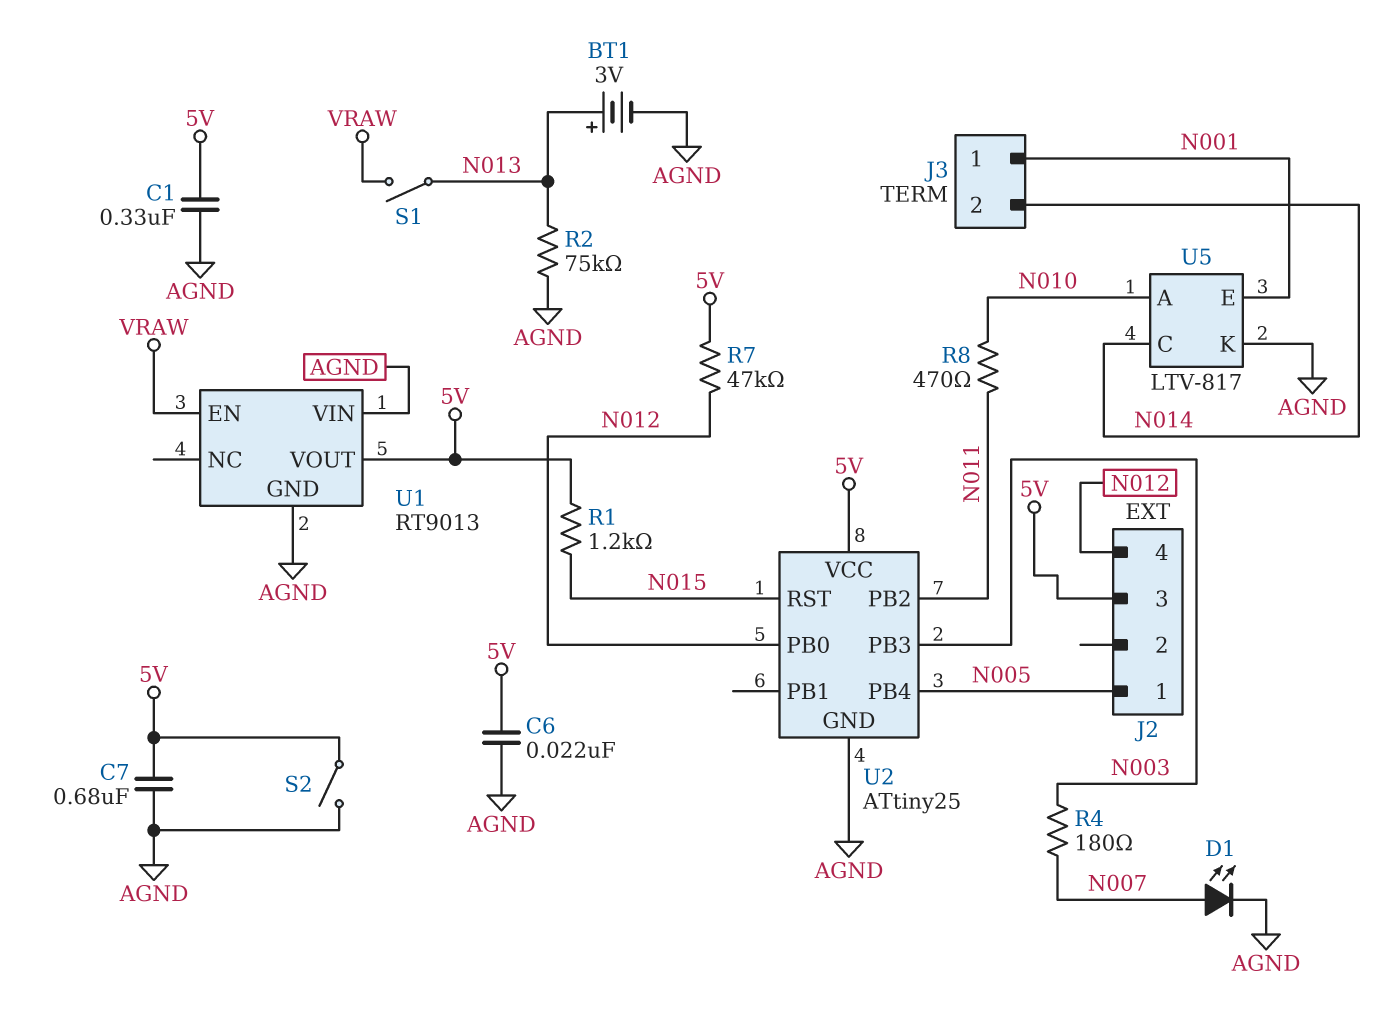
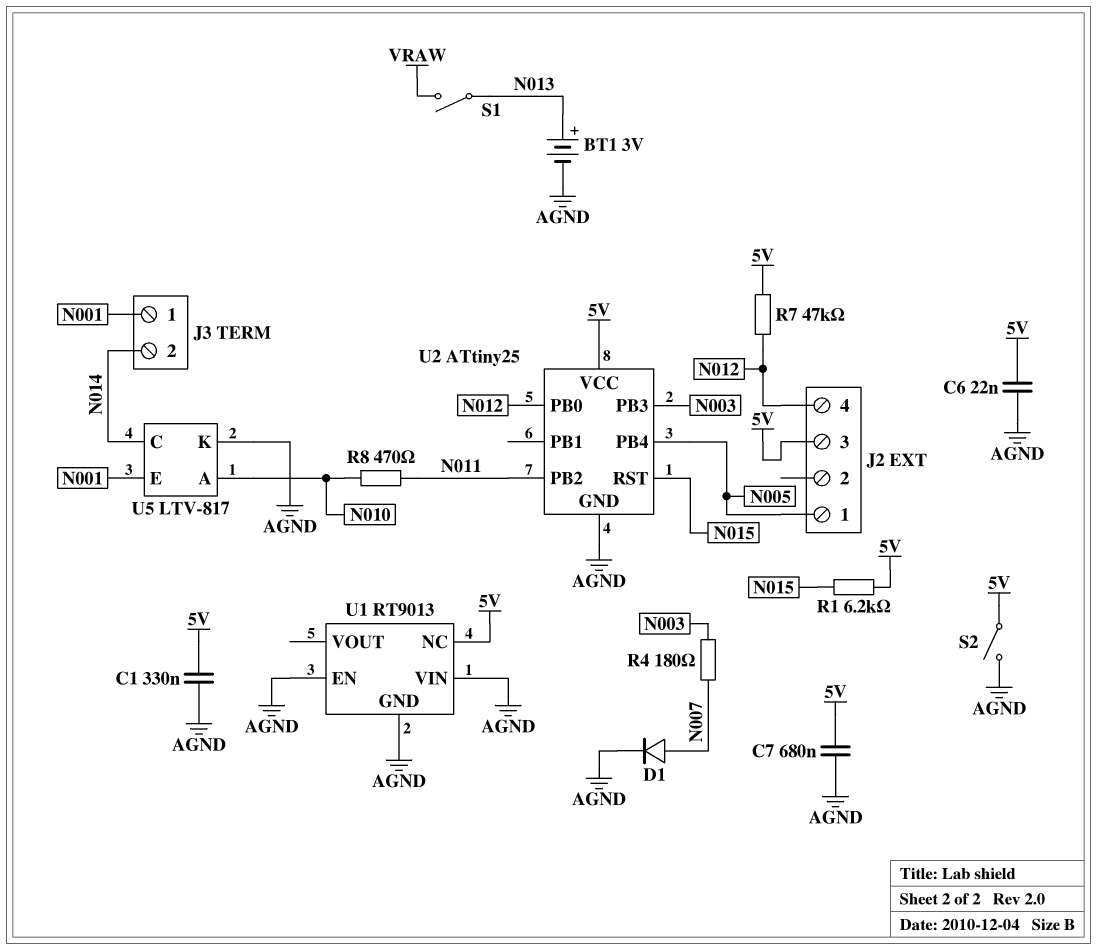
D1: LED (A N007, K AGND) -> diode (A N007, K AGND)
R1: 1.2k (5V, N015) -> 6.2k (5V, N015)
R2: 75k (AGND, N013) -> none
U1 pin EN: VRAW -> AGND
U1 pin NC: none -> 5V
U1 pin VOUT: 5V -> none

